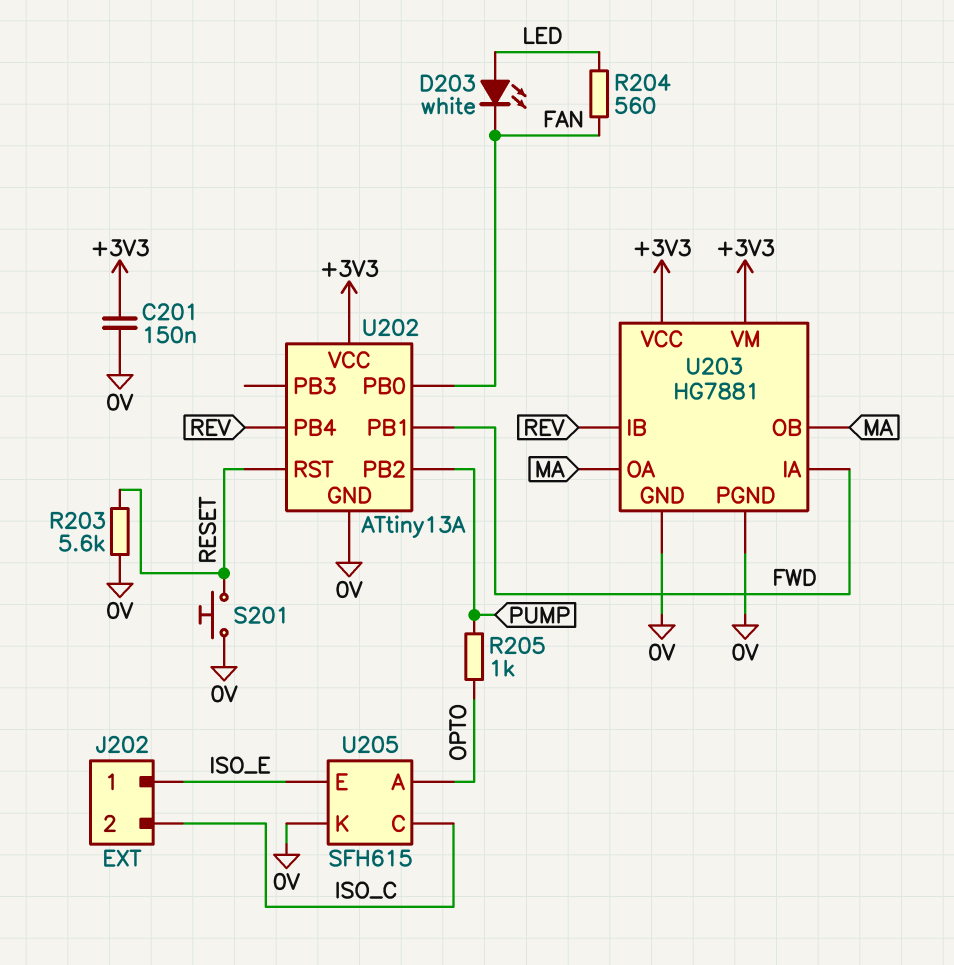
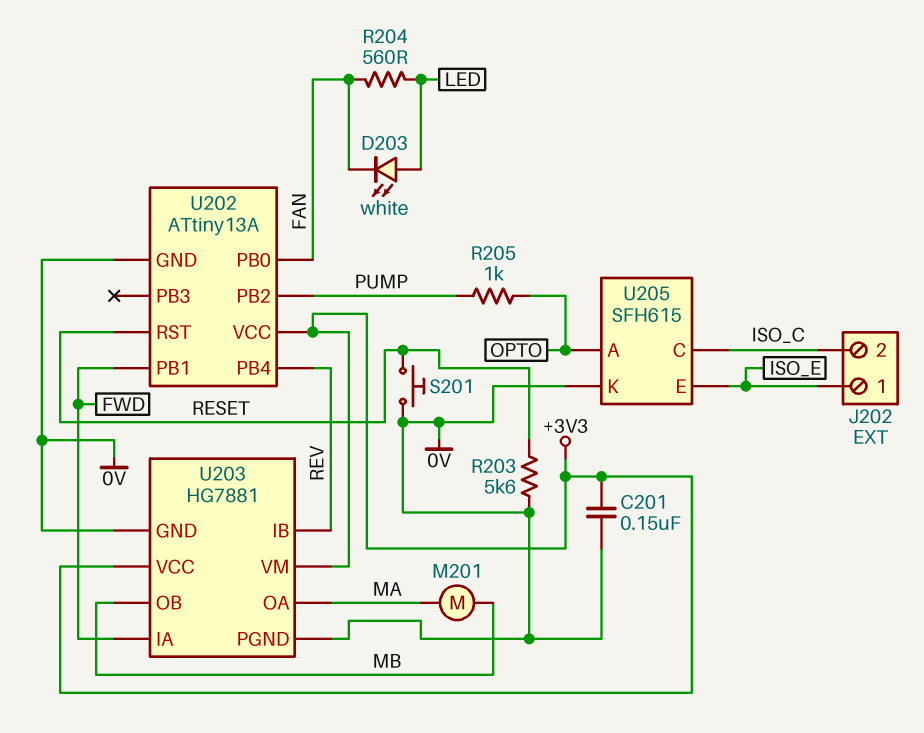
M201: none -> motor (MA, MB)
U203 pin OB: MA -> MB

